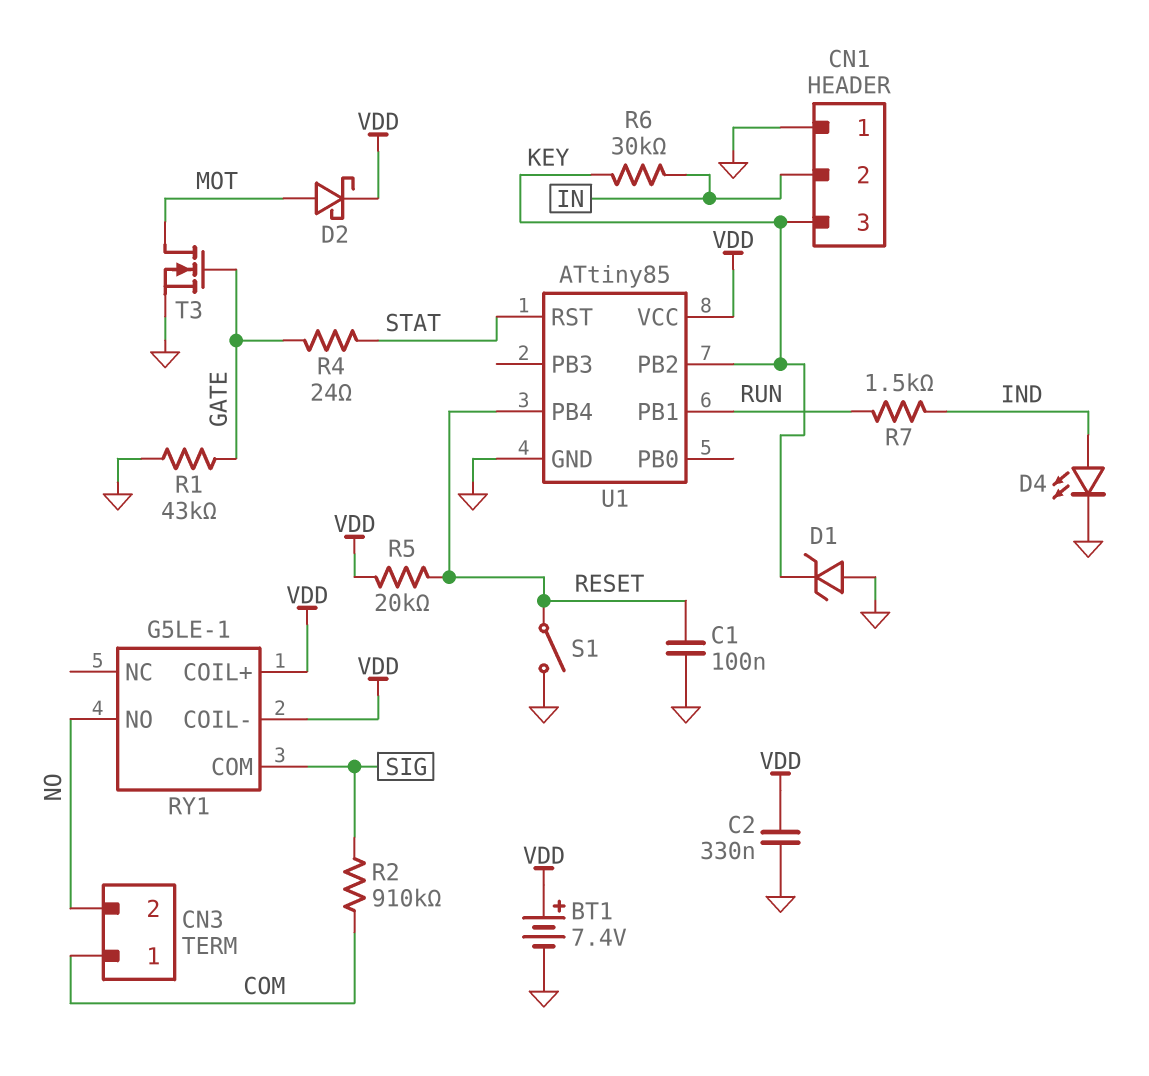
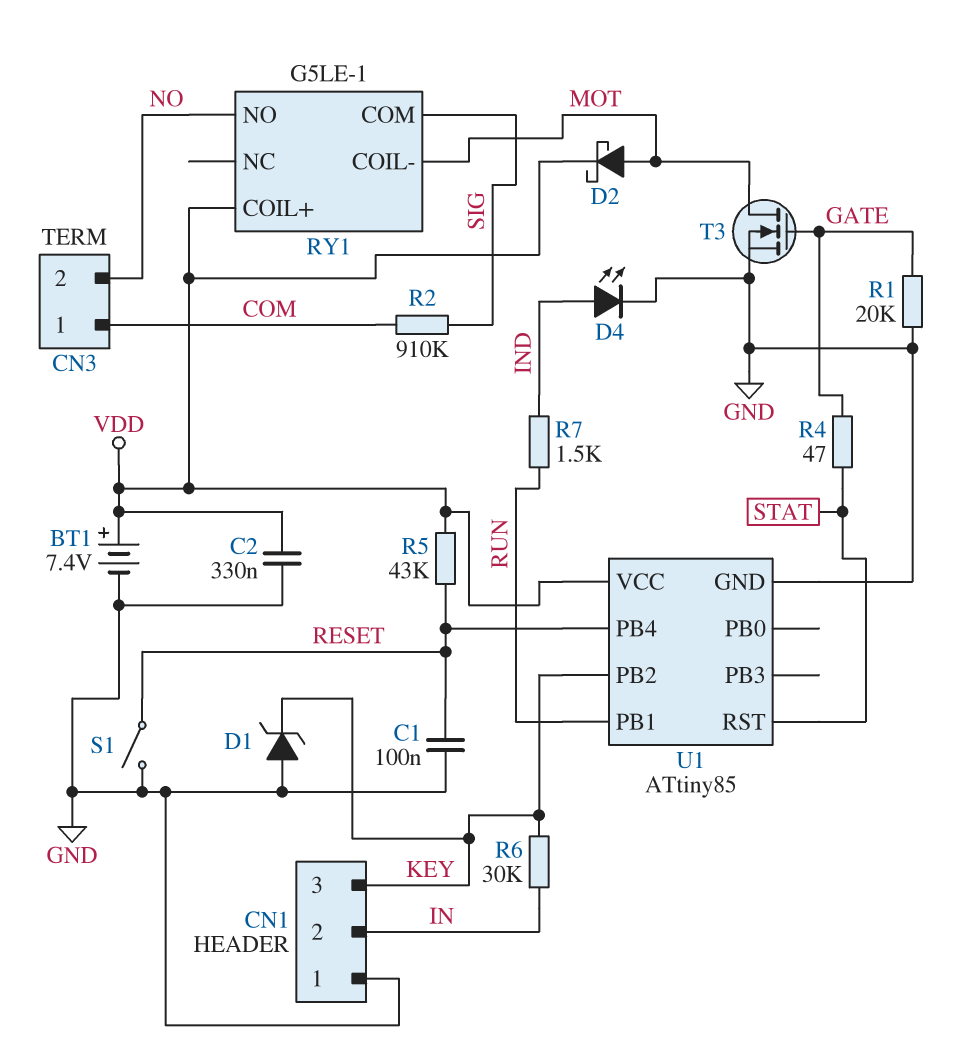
R1: 43k (GATE, GND) -> 20k (GATE, GND)
R4: 24 (GATE, STAT) -> 47 (GATE, STAT)
R5: 20k (RESET, VDD) -> 43k (RESET, VDD)
RY1 pin COIL-: VDD -> MOT

